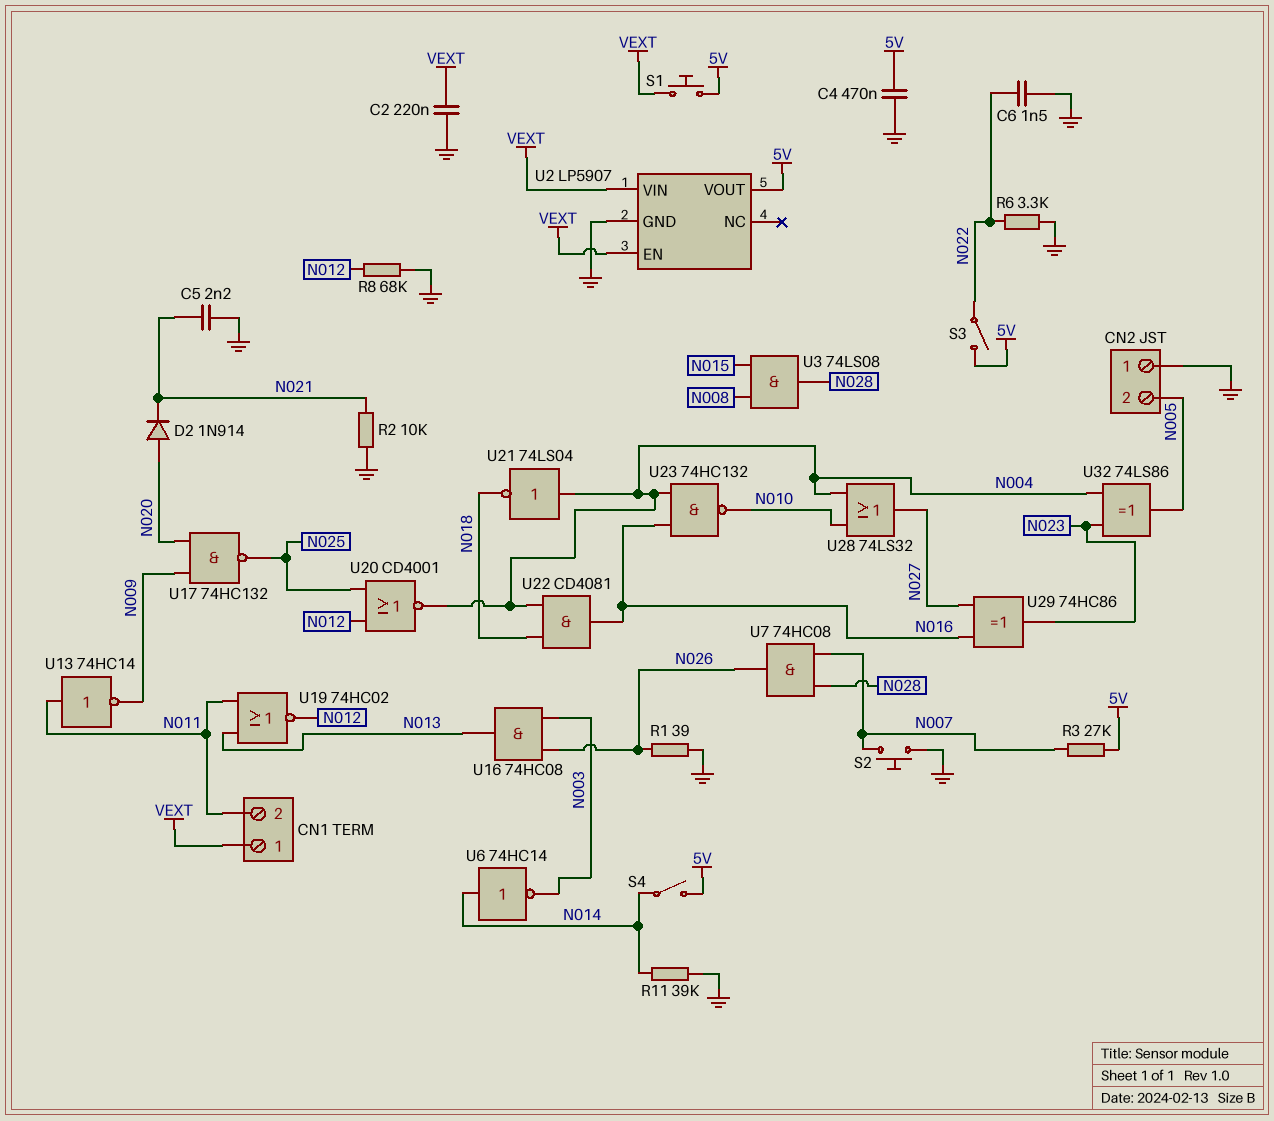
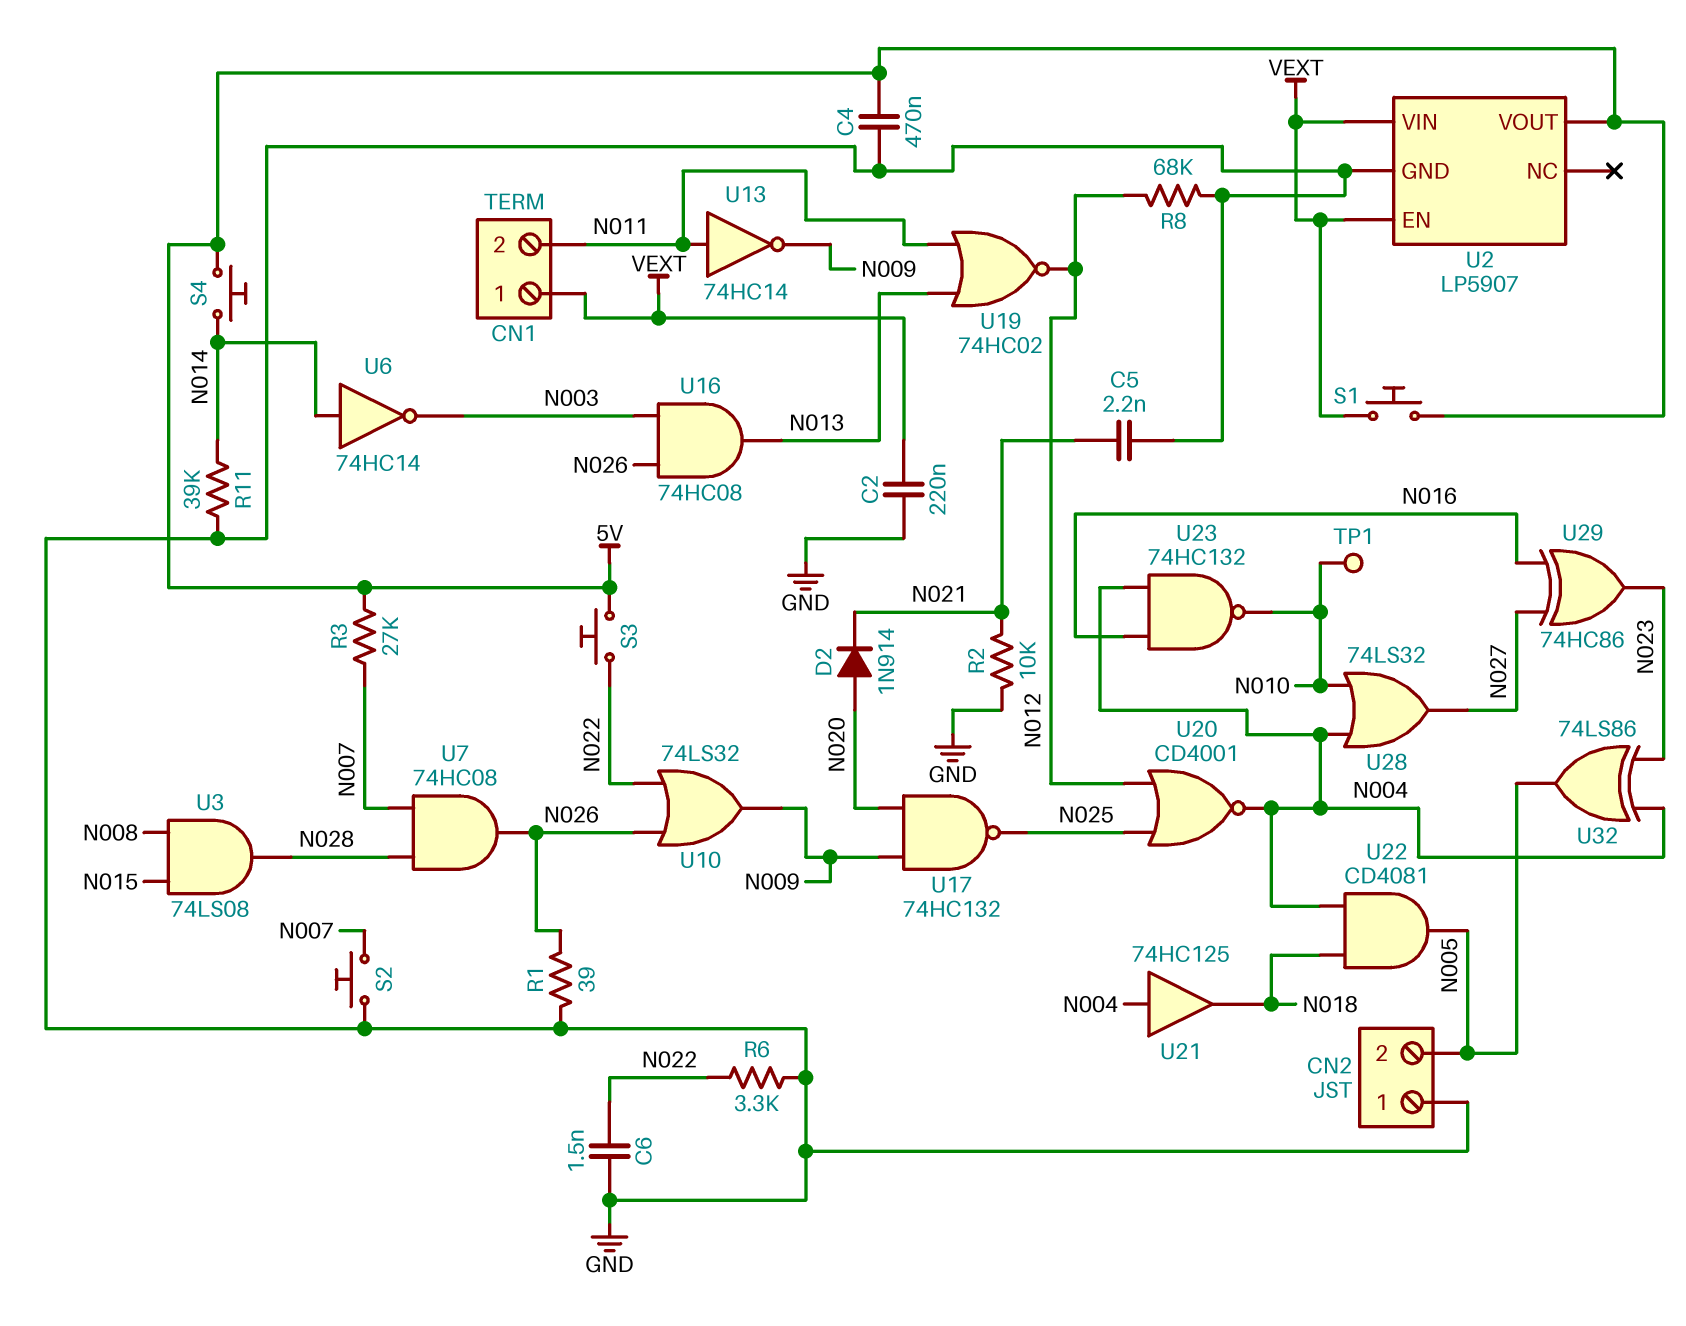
S3: switch (5V, N022) -> button (5V, N022)
S4: switch (5V, N014) -> button (5V, N014)
TP1: none -> test point (N010)
U10: none -> OR 74LS32 (in N022, in N026, out N009)
U21: NOT 74LS04 (in N004, out N018) -> buffer 74HC125 (in N004, out N018)
U22: AND CD4081 (in N004, in N018, out N016) -> AND CD4081 (in N004, in N018, out N005)

